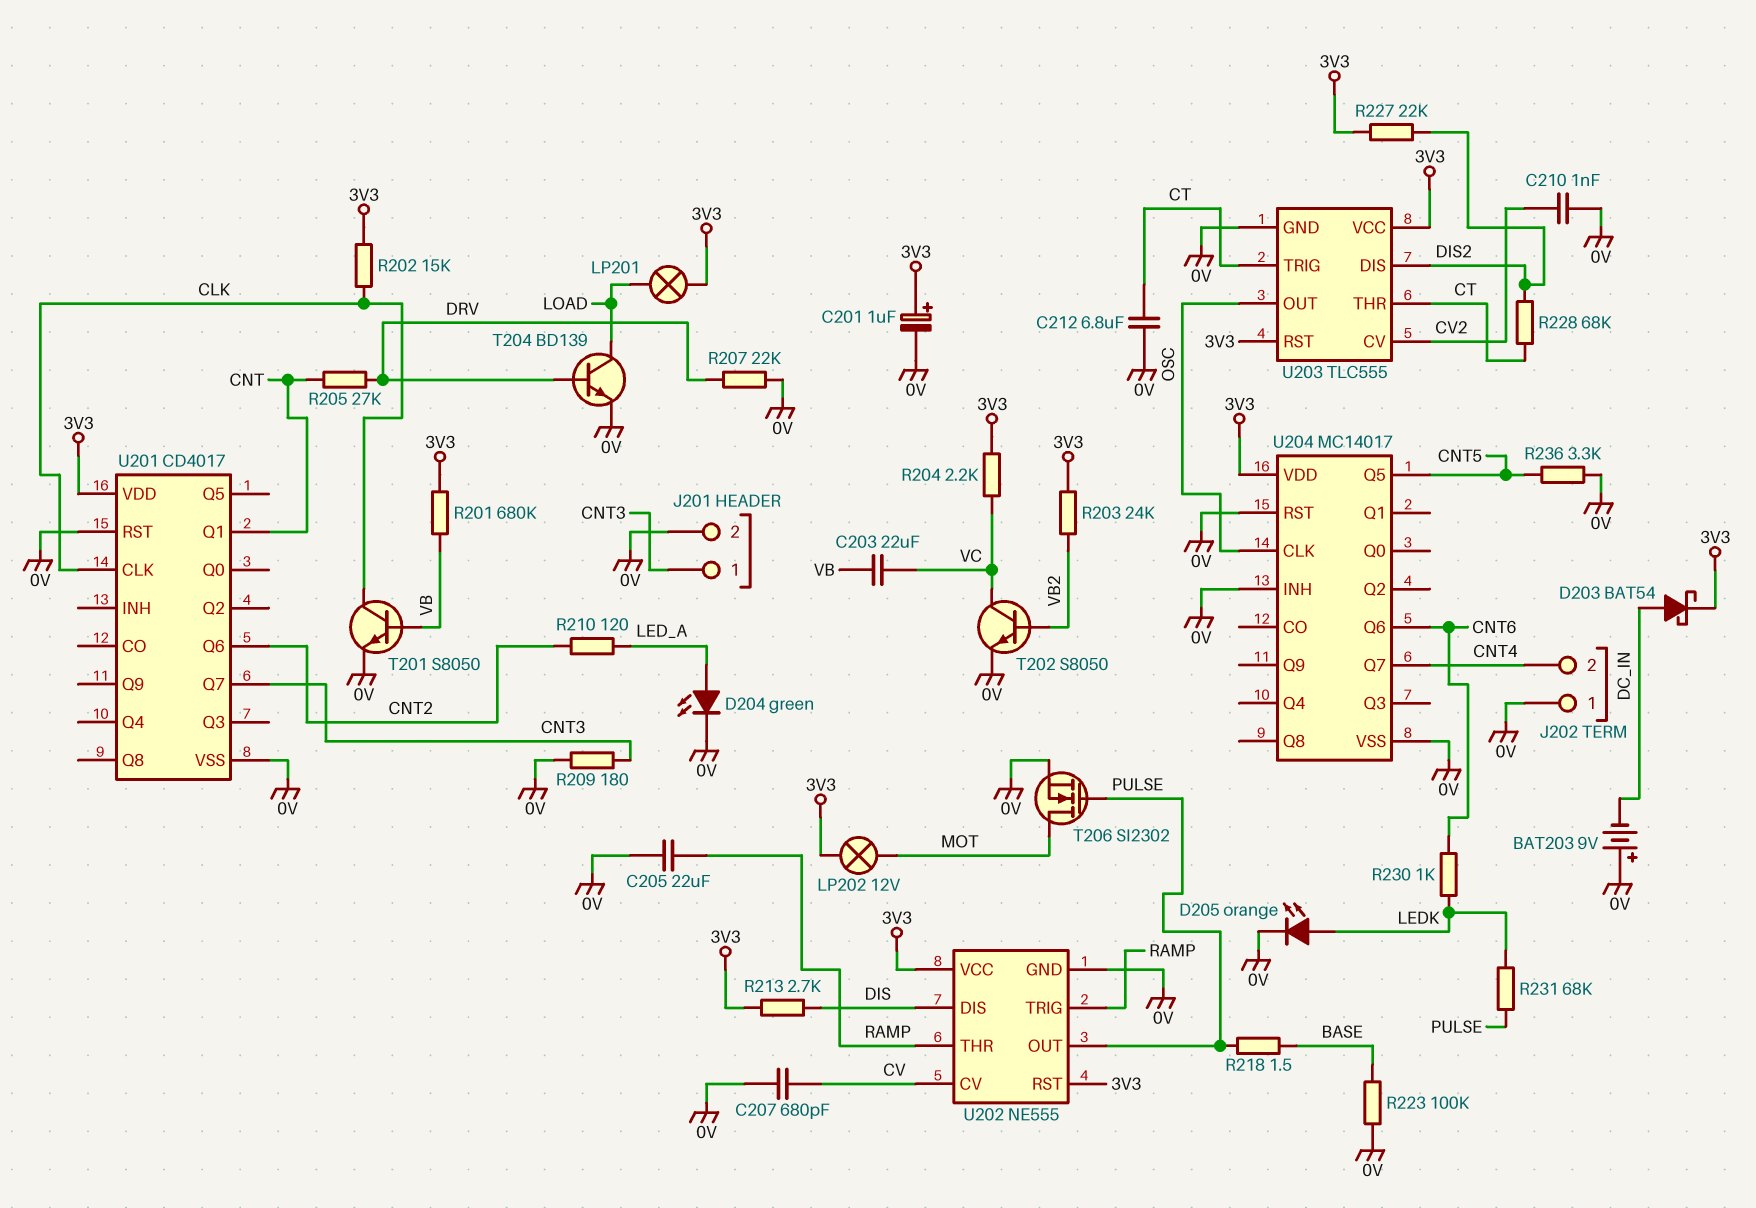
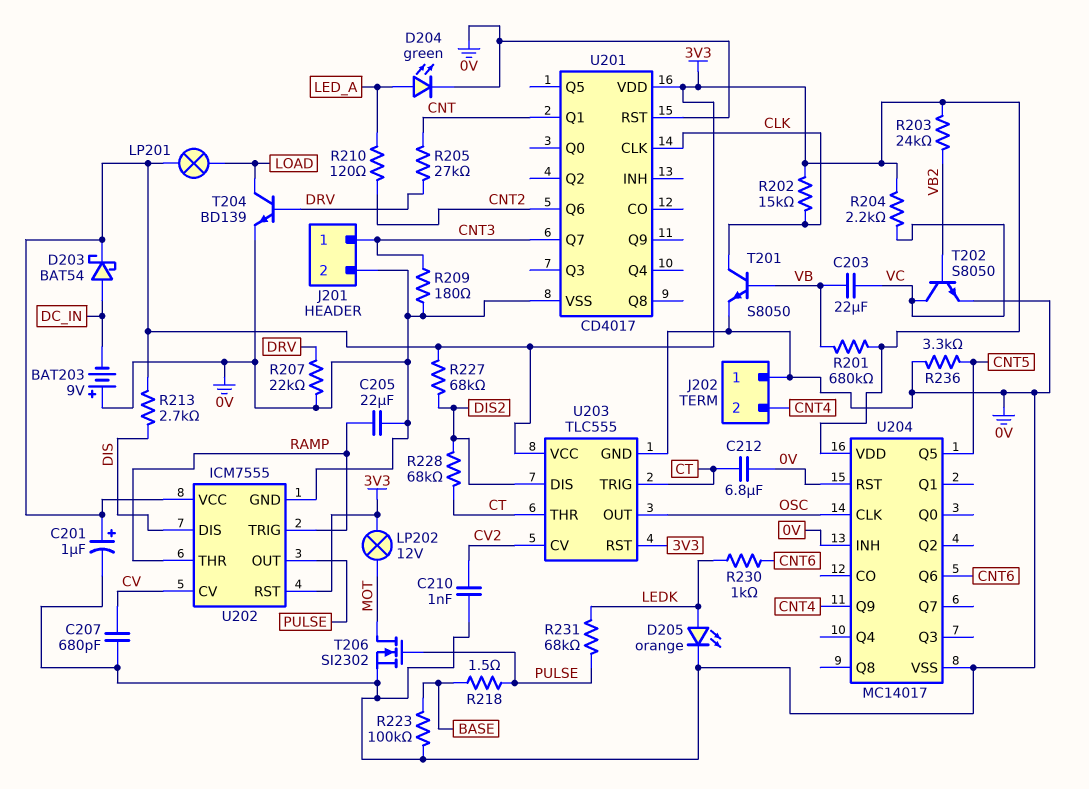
R227: 22k (3V3, DIS2) -> 68k (3V3, DIS2)
U202: NE555 -> ICM7555
U204 pin Q7: CNT4 -> none
U204 pin Q9: none -> CNT4

